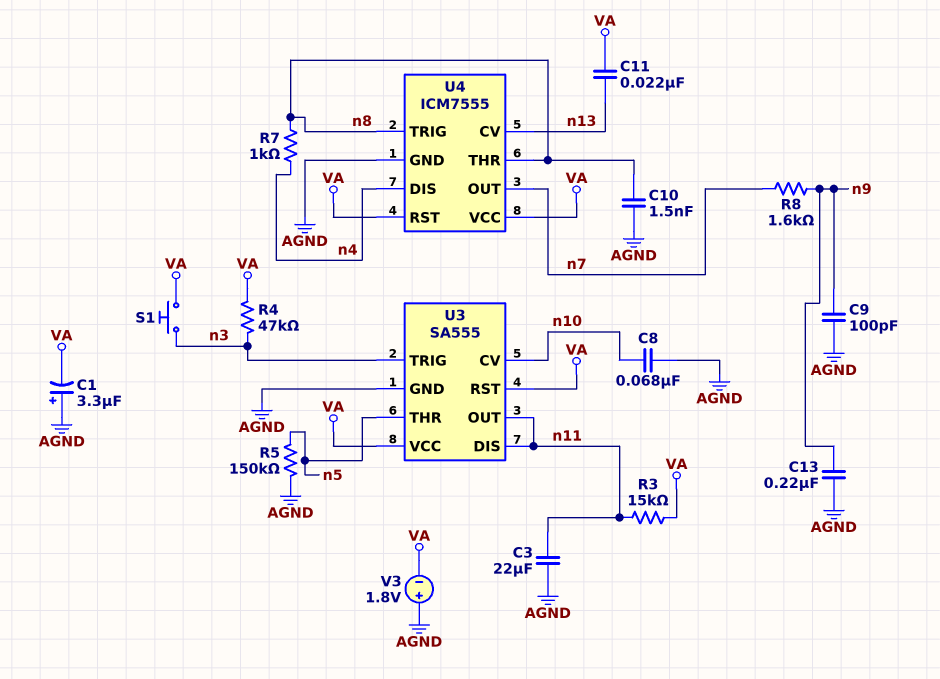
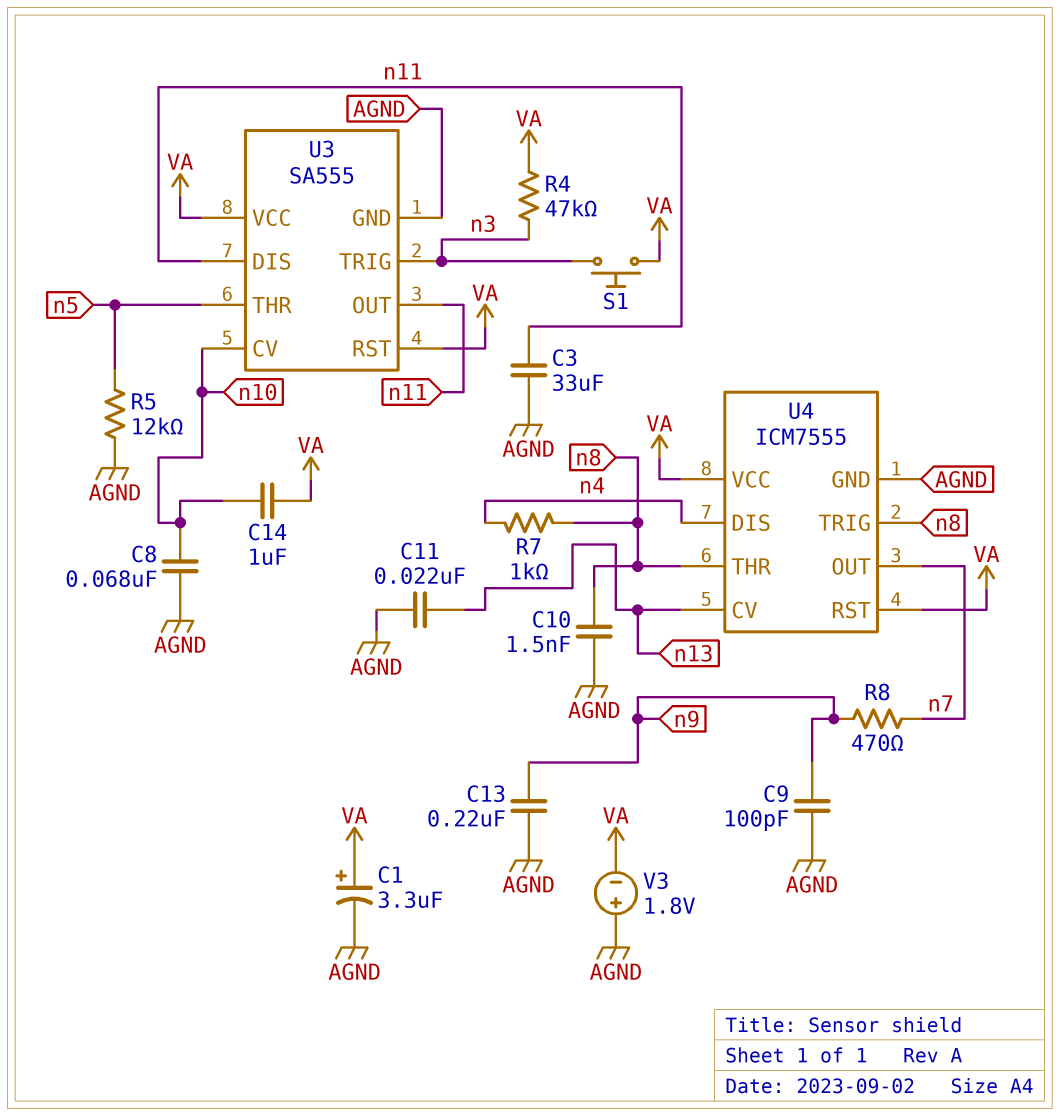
C1: 3.3uF (plus AGND, minus VA) -> 3.3uF (plus VA, minus AGND)
C3: 22uF (AGND, n11) -> 33uF (AGND, n11)
C11: 22nF (VA, n13) -> 22nF (AGND, n13)
C14: none -> 1uF (VA, n10)
R3: 15k (VA, n11) -> none
R5: 150k (AGND, n5) -> 12k (AGND, n5)
R8: 1.6k (n7, n9) -> 470 (n7, n9)

